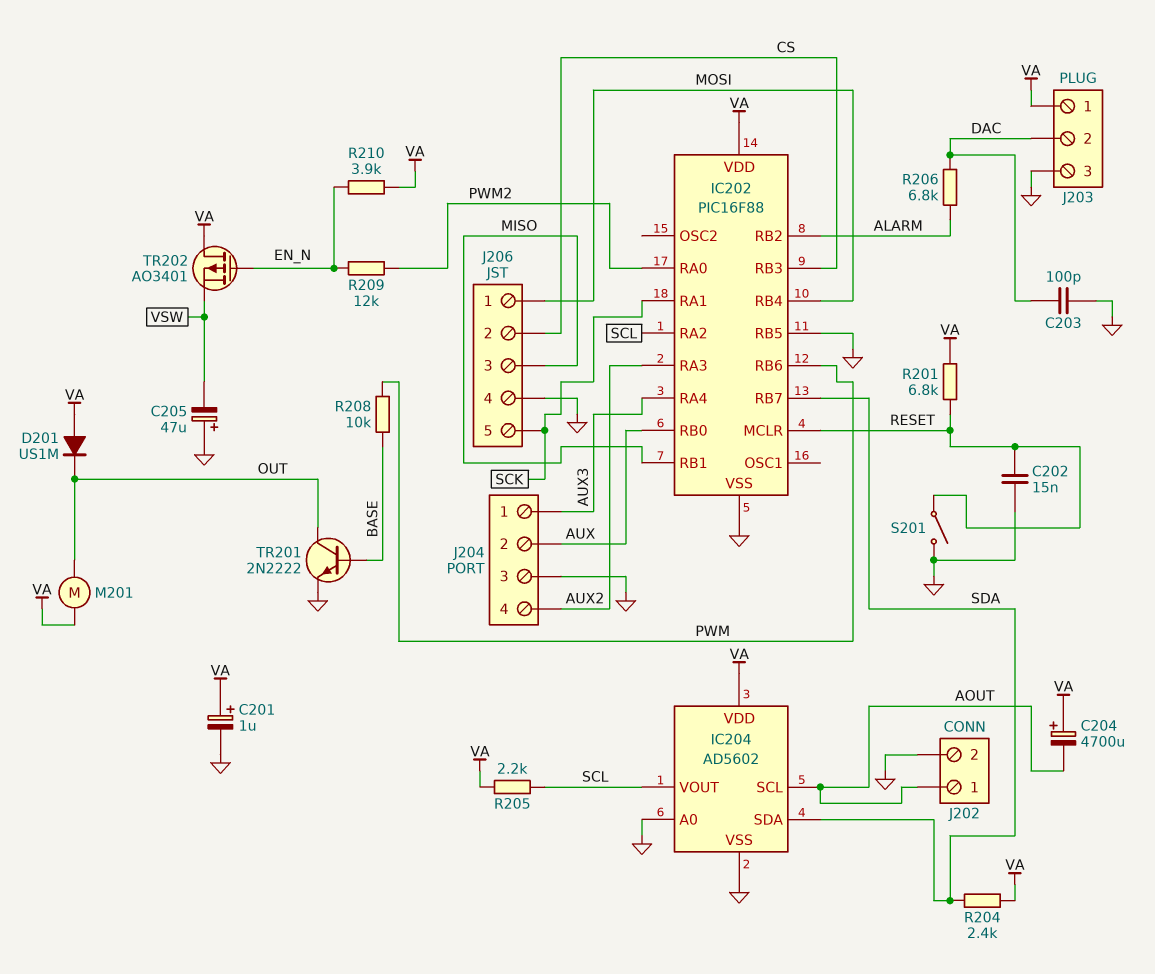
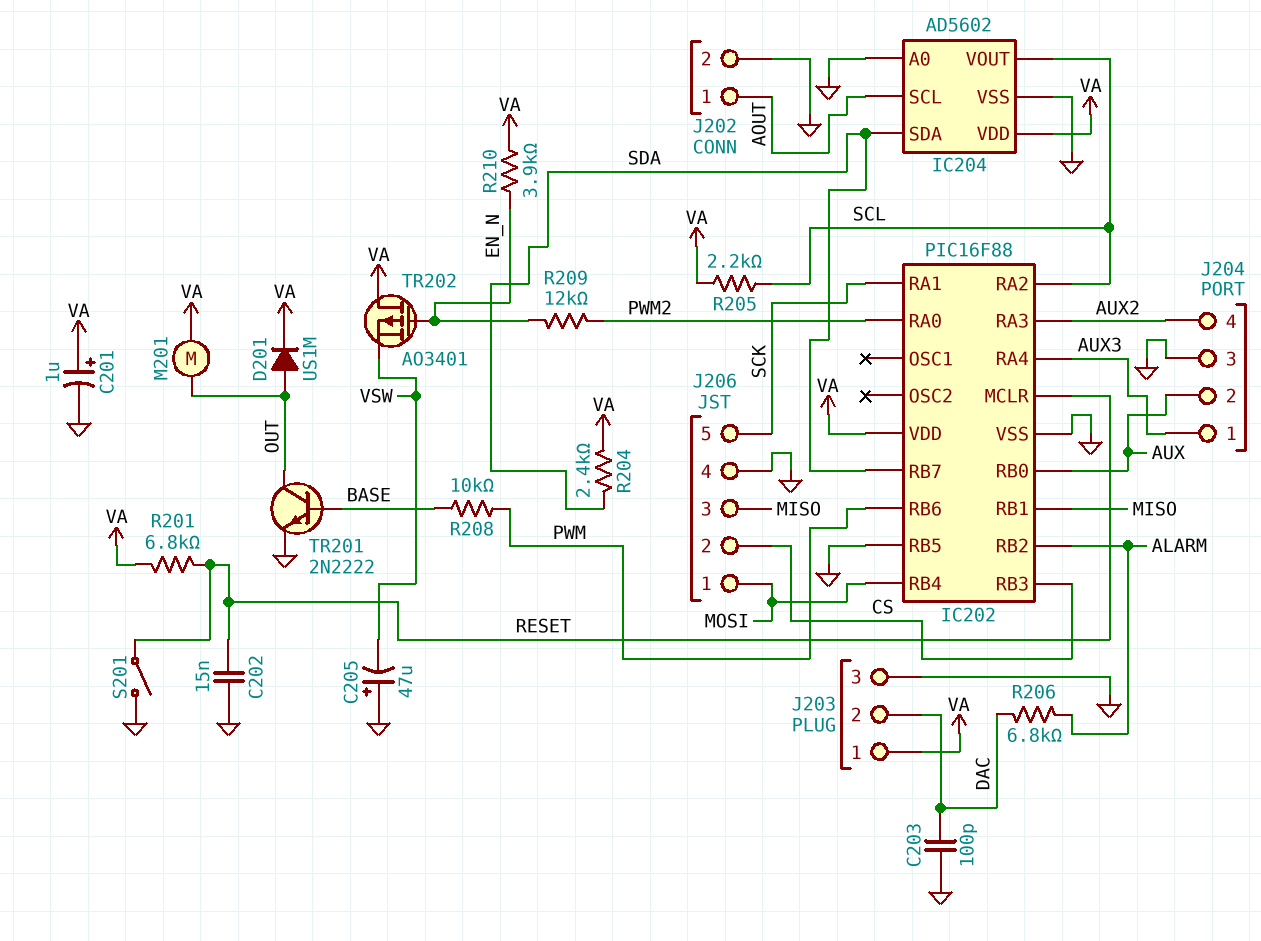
C204: 4700uF (plus VA, minus AOUT) -> none
D201: diode US1M (A VA, K OUT) -> diode US1M (A OUT, K VA)

